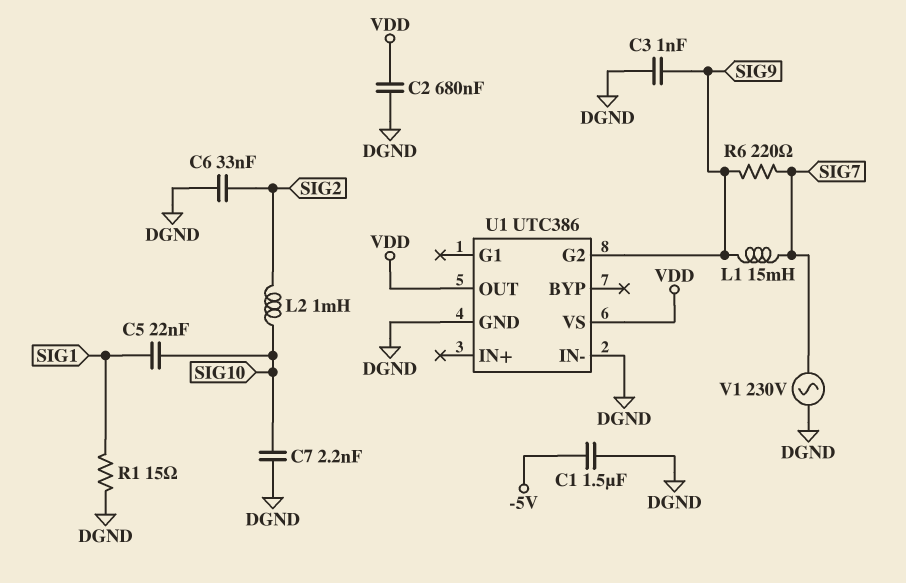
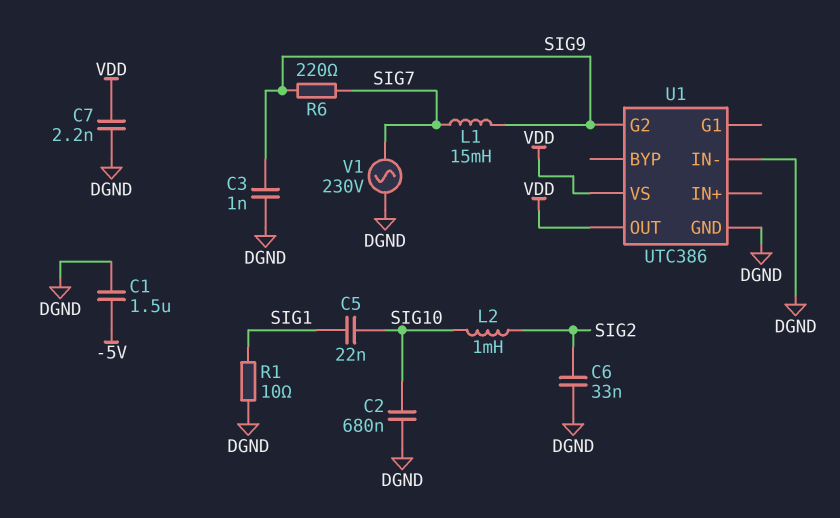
C2: 680nF (DGND, VDD) -> 680nF (DGND, SIG10)
C7: 2.2nF (DGND, SIG10) -> 2.2nF (DGND, VDD)
R1: 15 (DGND, SIG1) -> 10 (DGND, SIG1)

